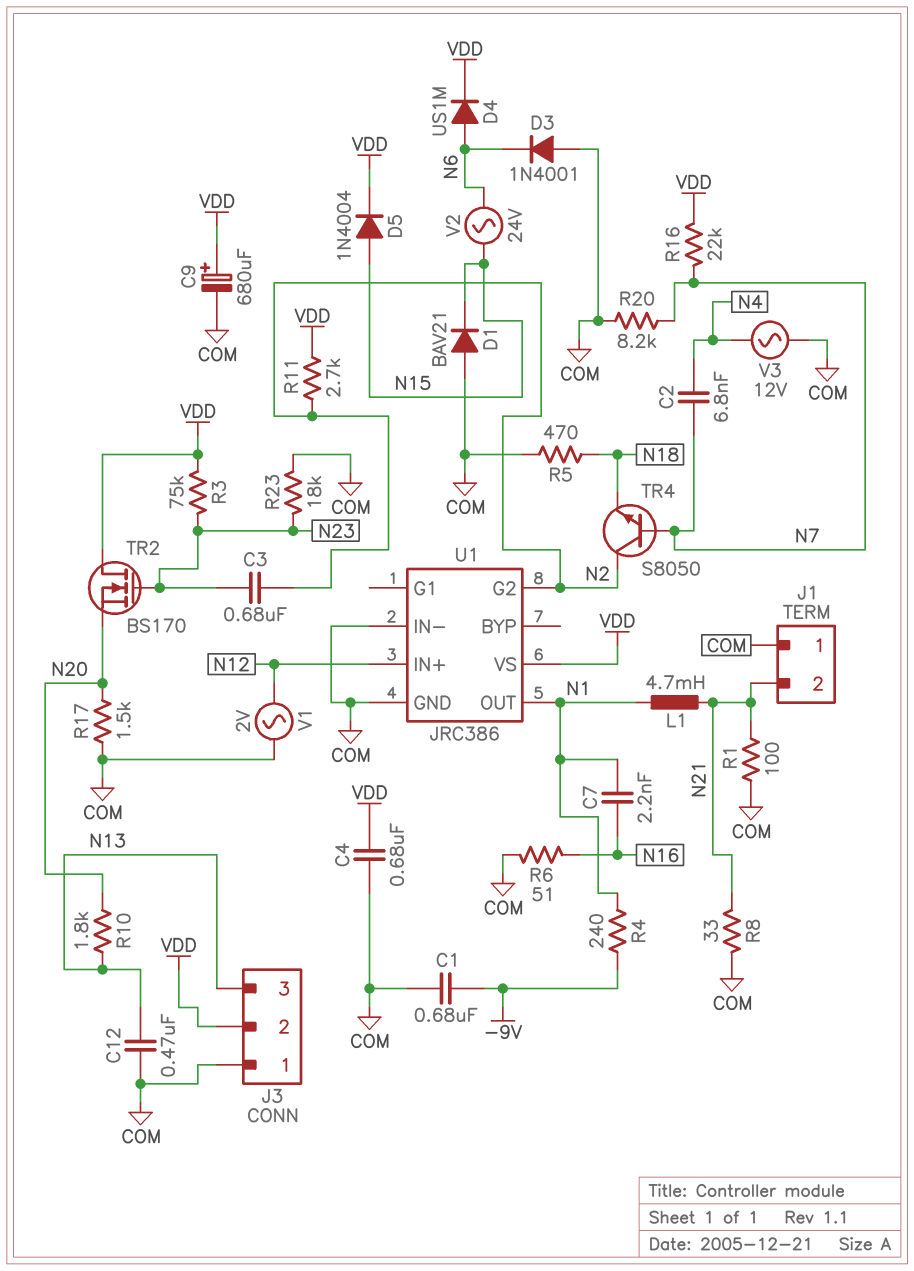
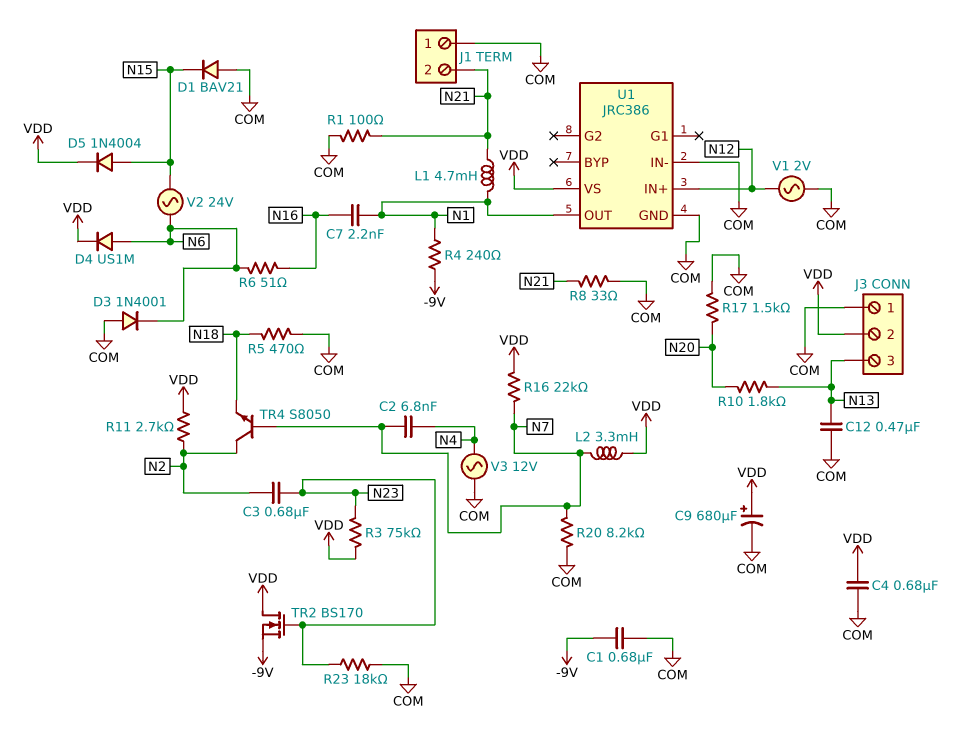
L2: none -> 3.3mH (N7, VDD)
R6: 51 (COM, N16) -> 51 (N6, N16)
TR2: NMOS BS170 (G N23, D VDD, S N20) -> NMOS BS170 (G N23, D VDD, S -9V)
U1 pin G2: N2 -> none

